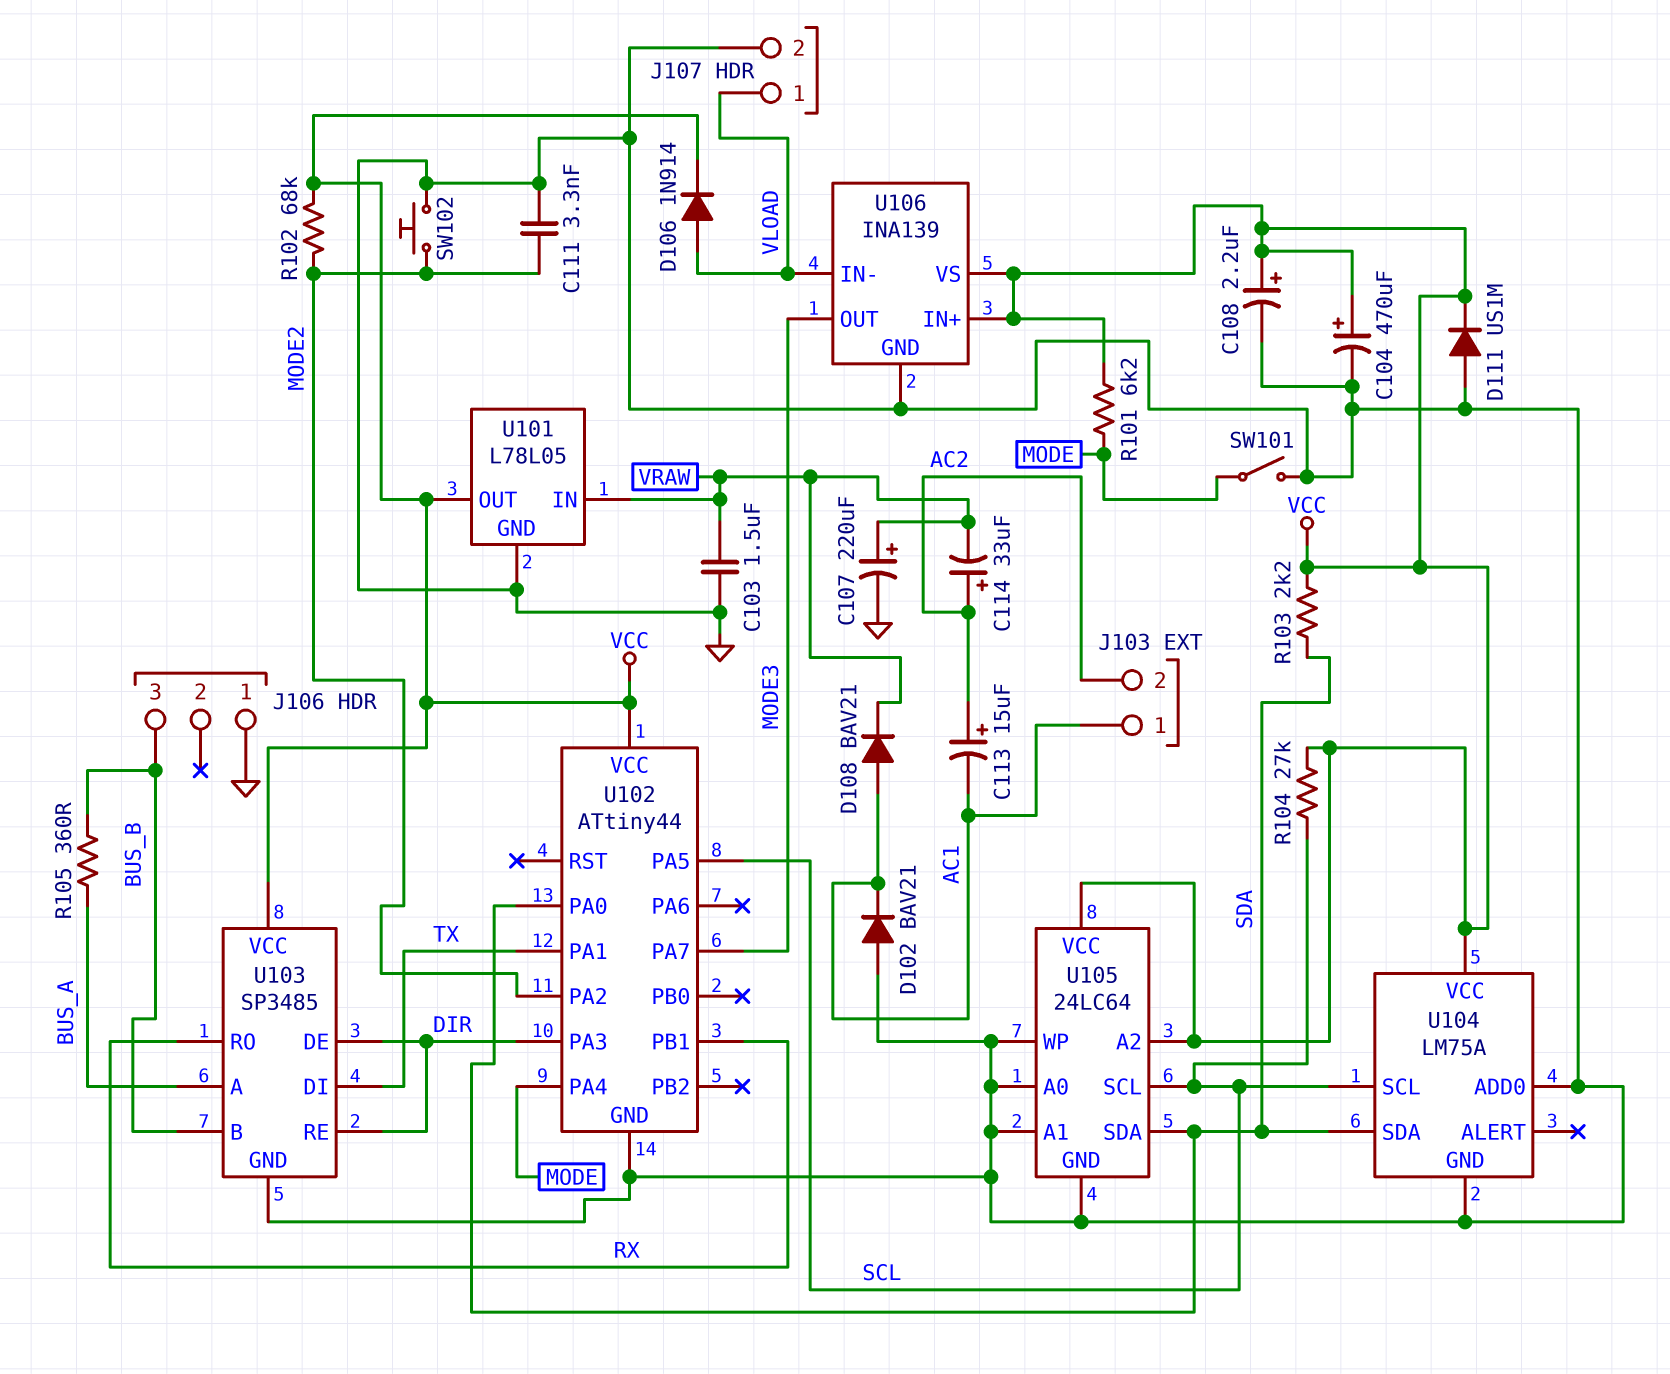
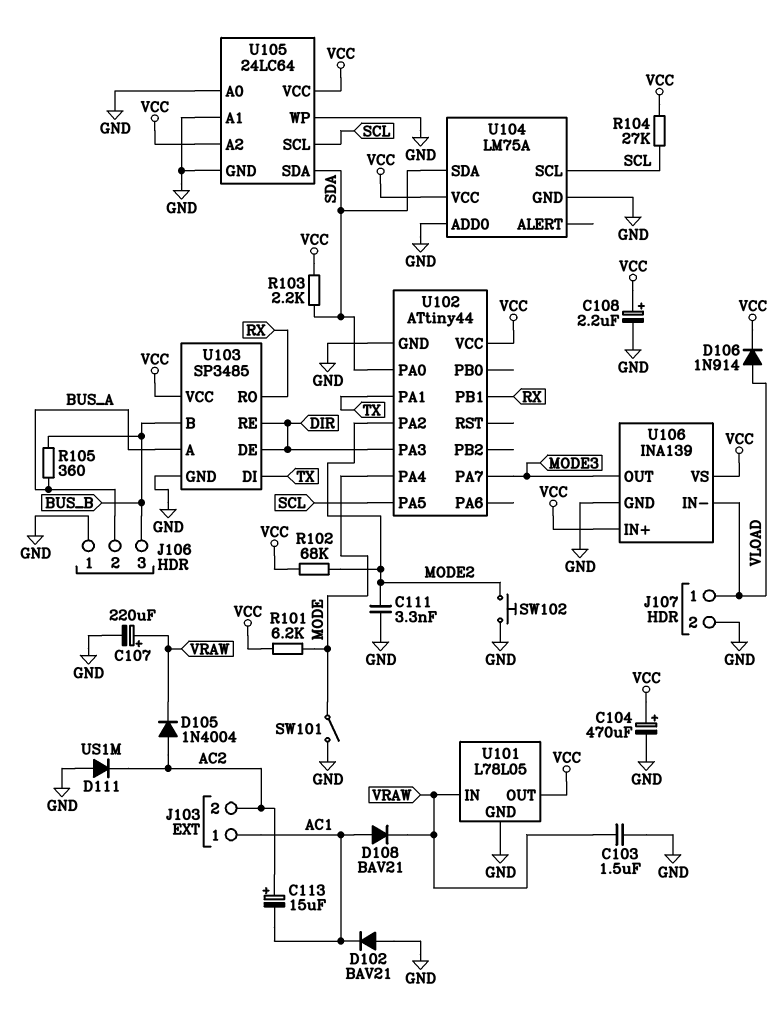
C114: 33uF (plus AC2, minus VRAW) -> none
D105: none -> diode 1N4004 (A AC2, K VRAW)
D111: diode US1M (A GND, K VCC) -> diode US1M (A GND, K AC2)
J106 pin 2: none -> BUS_A

